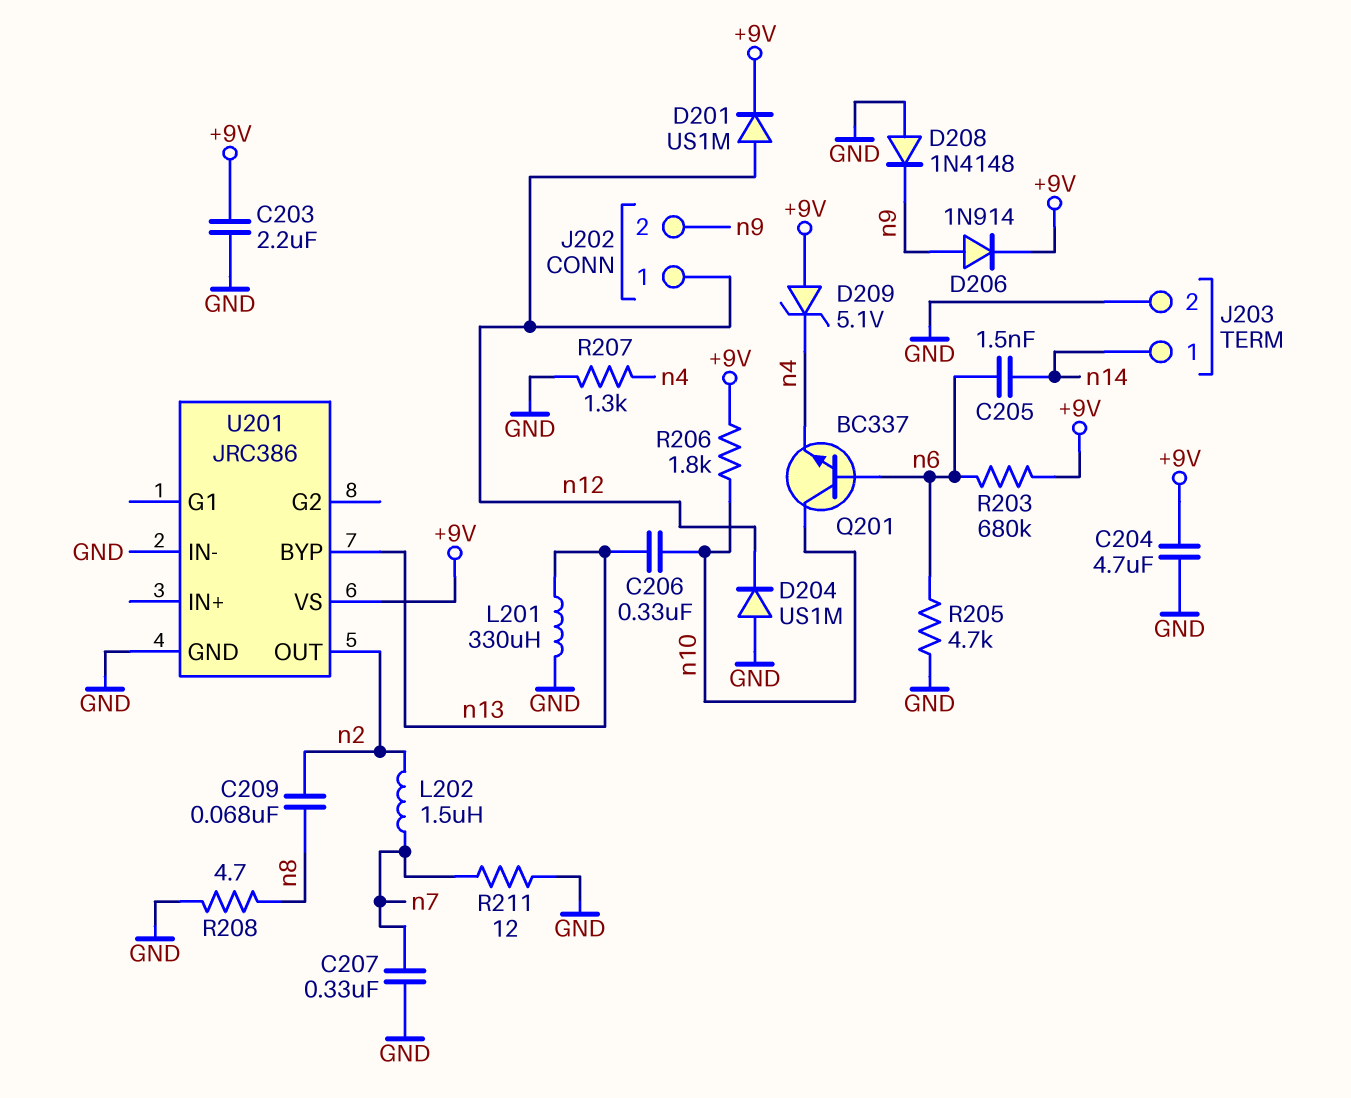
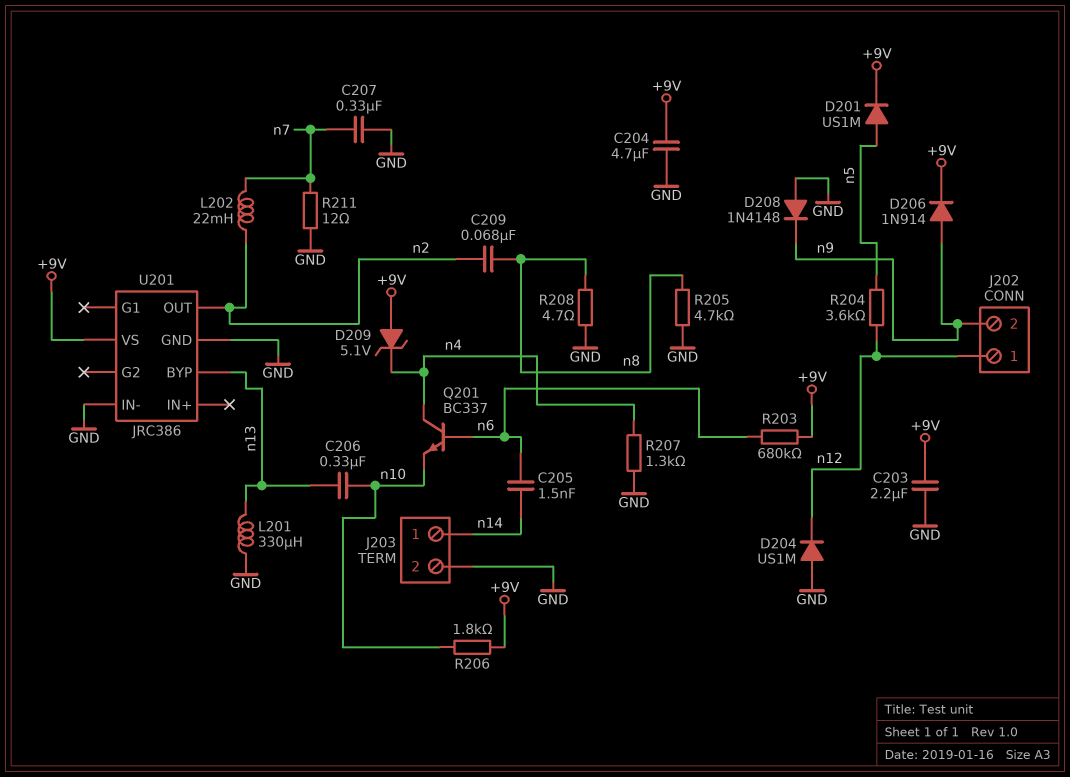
D201: diode US1M (A n12, K +9V) -> diode US1M (A n5, K +9V)
L202: 1.5uH (n2, n7) -> 22mH (n2, n7)
Q201: NPN BC337 (B n6, C n10, E n4) -> NPN BC337 (B n6, C n4, E n10)
R204: none -> 3.6k (n5, n12)
R205: 4.7k (GND, n6) -> 4.7k (GND, n8)

